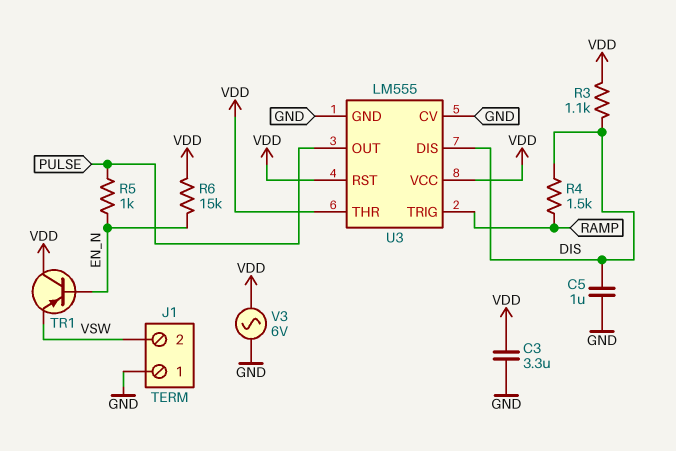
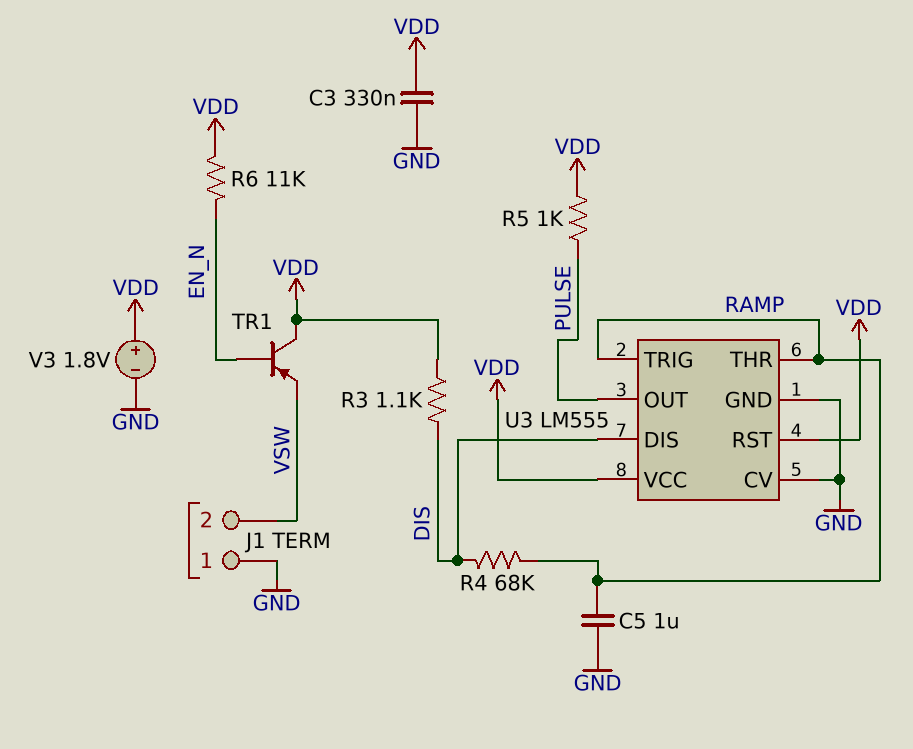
C3: 3.3uF (GND, VDD) -> 330nF (GND, VDD)
C5: 1uF (DIS, GND) -> 1uF (GND, RAMP)
R4: 1.5k (DIS, RAMP) -> 68k (DIS, RAMP)
R5: 1k (EN_N, PULSE) -> 1k (PULSE, VDD)
R6: 15k (EN_N, VDD) -> 11k (EN_N, VDD)
U3 pin THR: VDD -> RAMP
V3: AC 6V (GND, VDD) -> 1.8V (plus VDD, minus GND)

